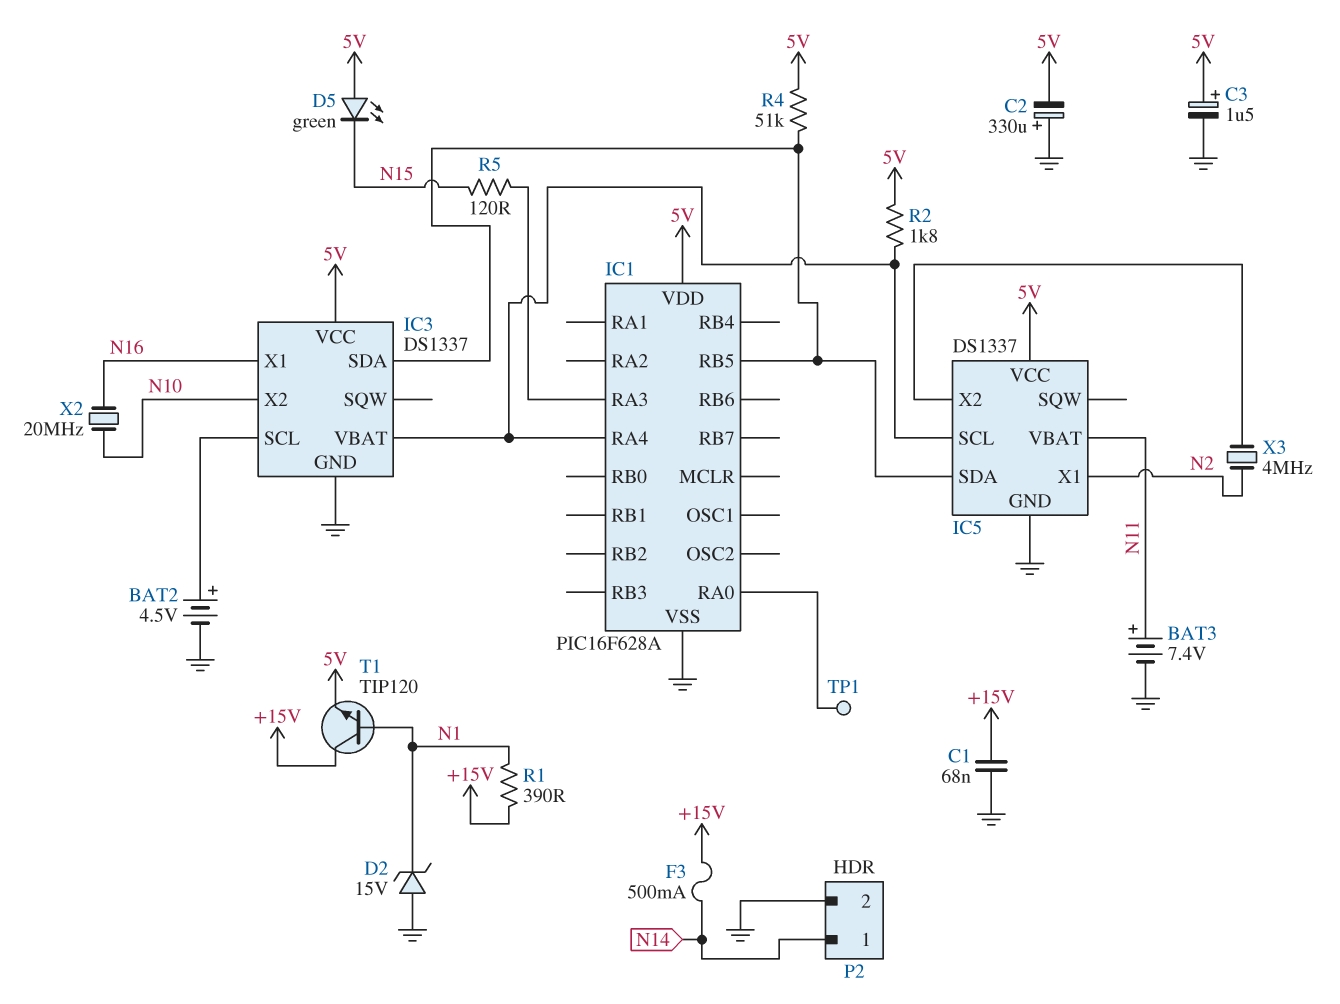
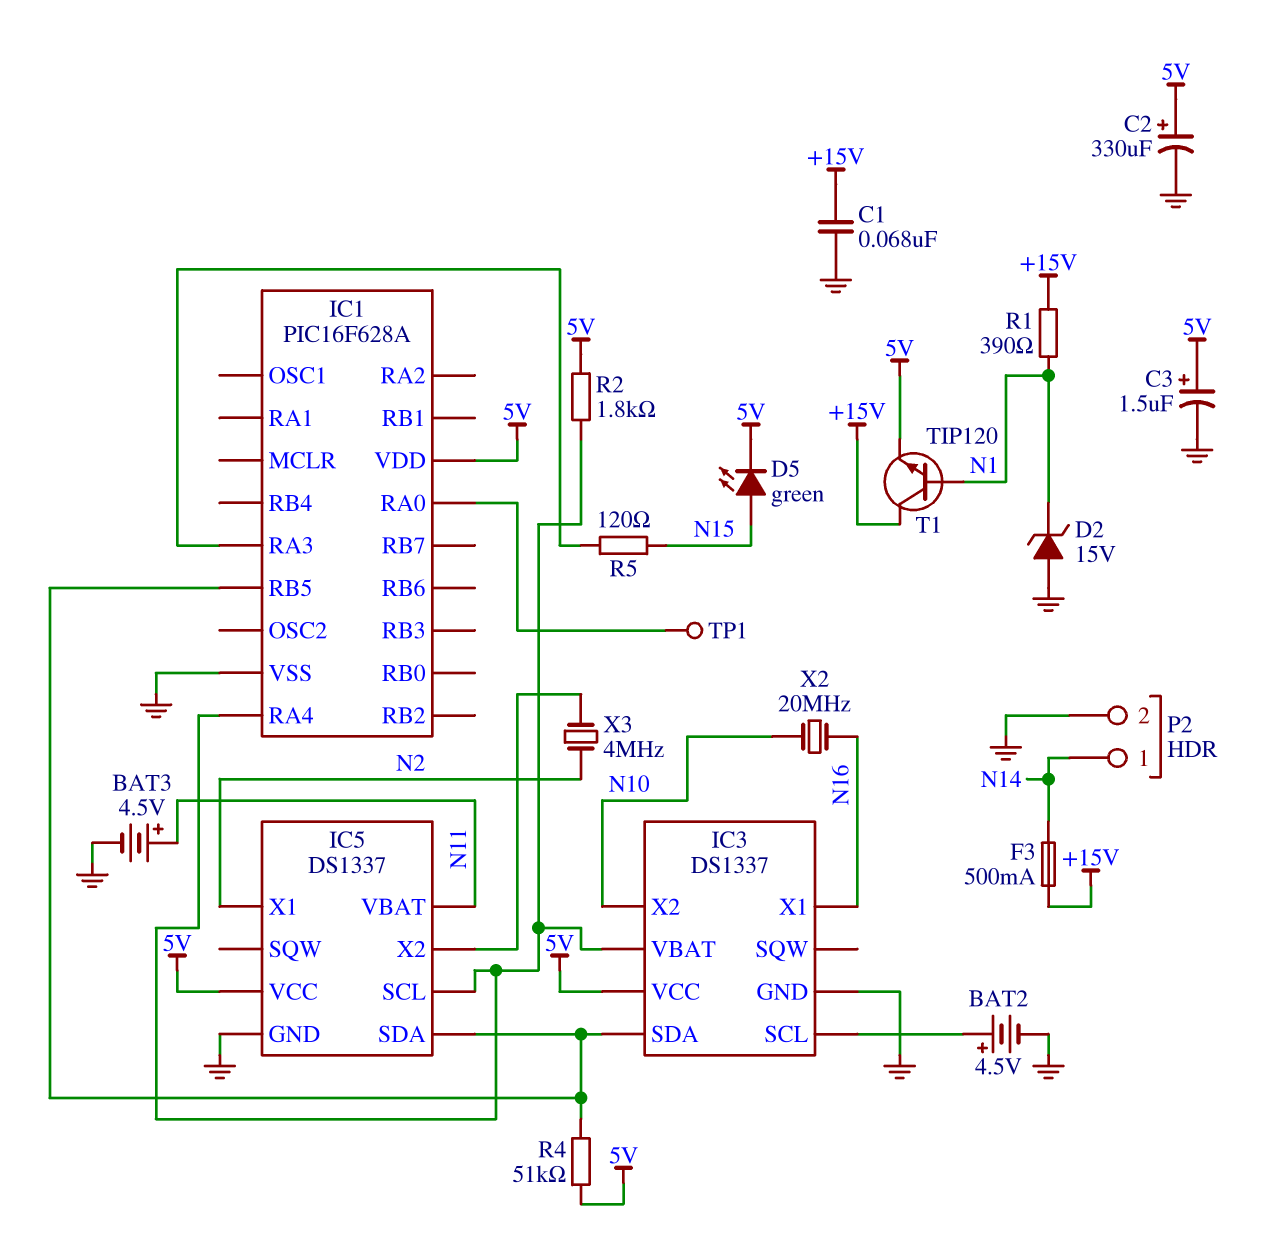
BAT3: 7.4V (plus N11, minus GND) -> 4.5V (plus N11, minus GND)
C2: 330uF (plus GND, minus 5V) -> 330uF (plus 5V, minus GND)
D5: LED green (A 5V, K N15) -> LED green (A N15, K 5V)

